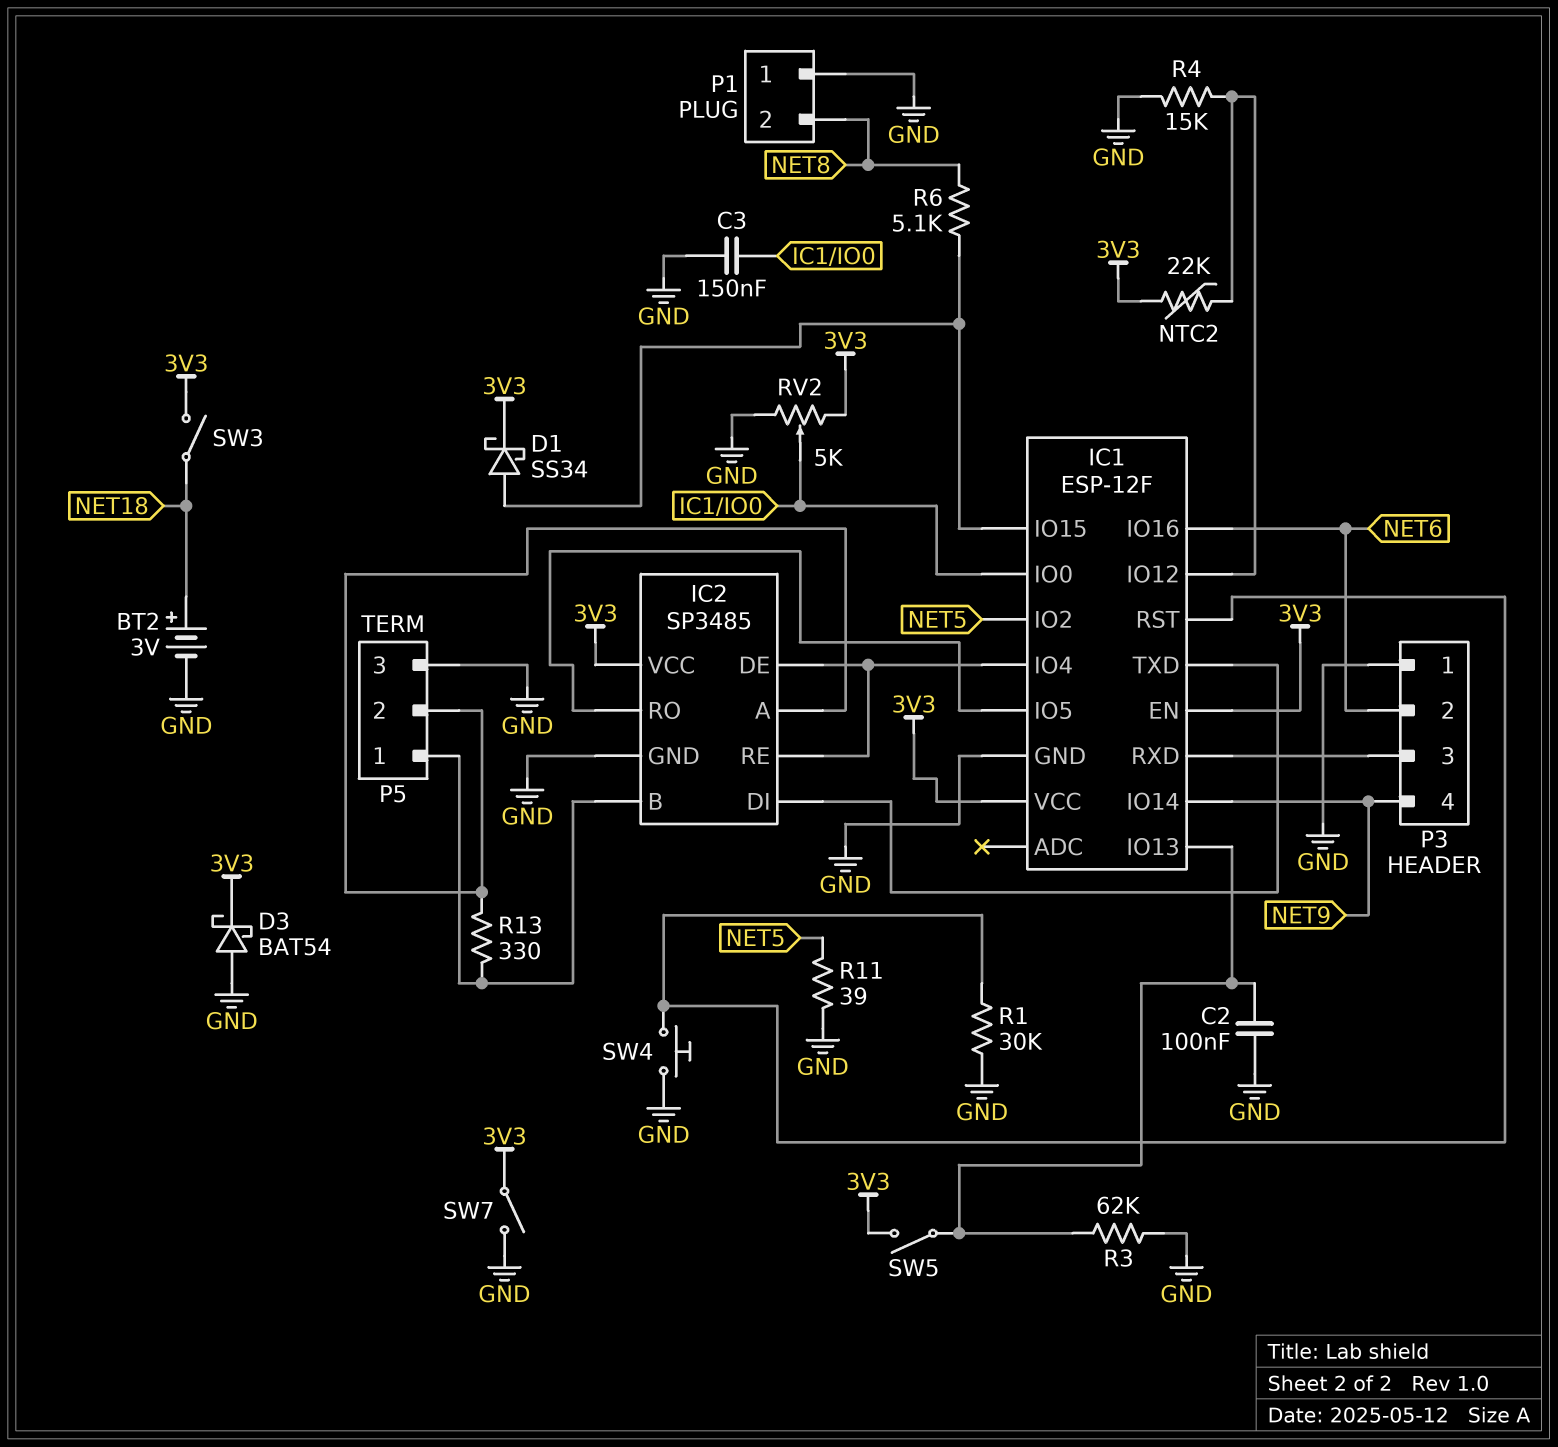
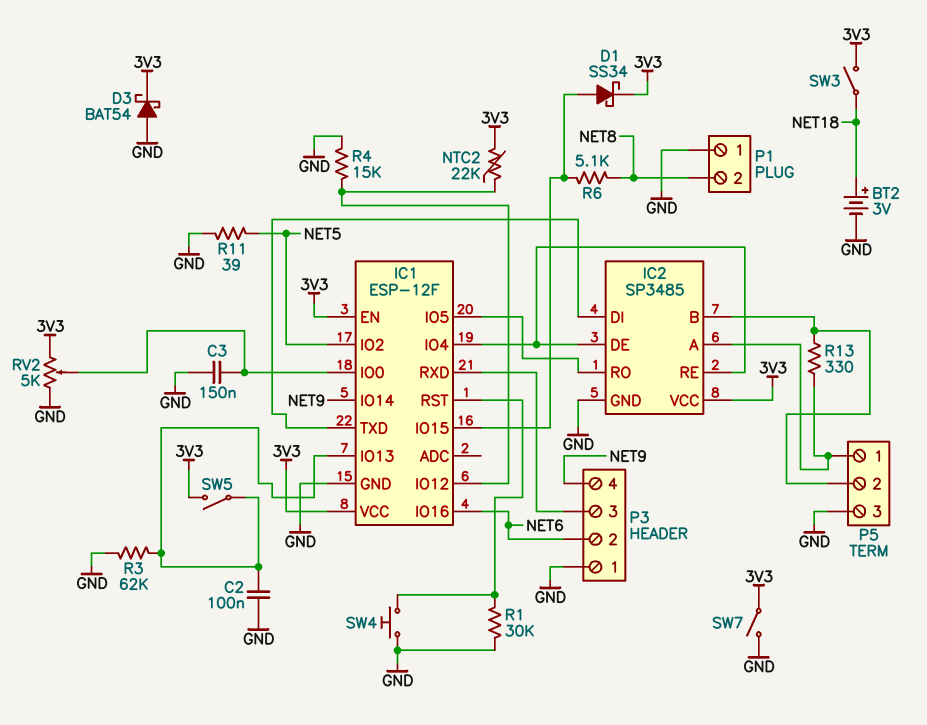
P5 pin 1: IC2/B -> IC2/A
P5 pin 2: IC2/A -> IC2/B

